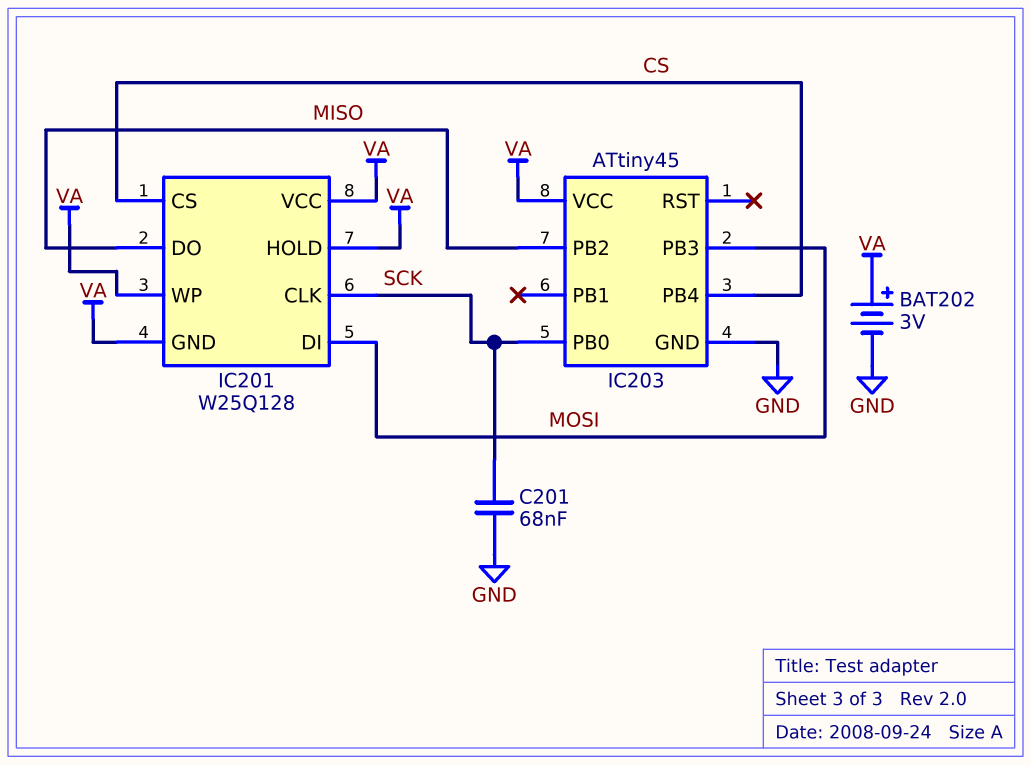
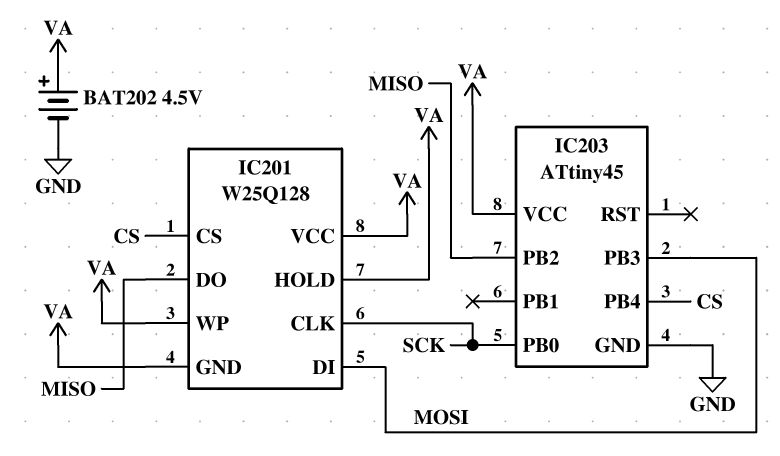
BAT202: 3V (plus VA, minus GND) -> 4.5V (plus VA, minus GND)
C201: 68nF (GND, SCK) -> none

